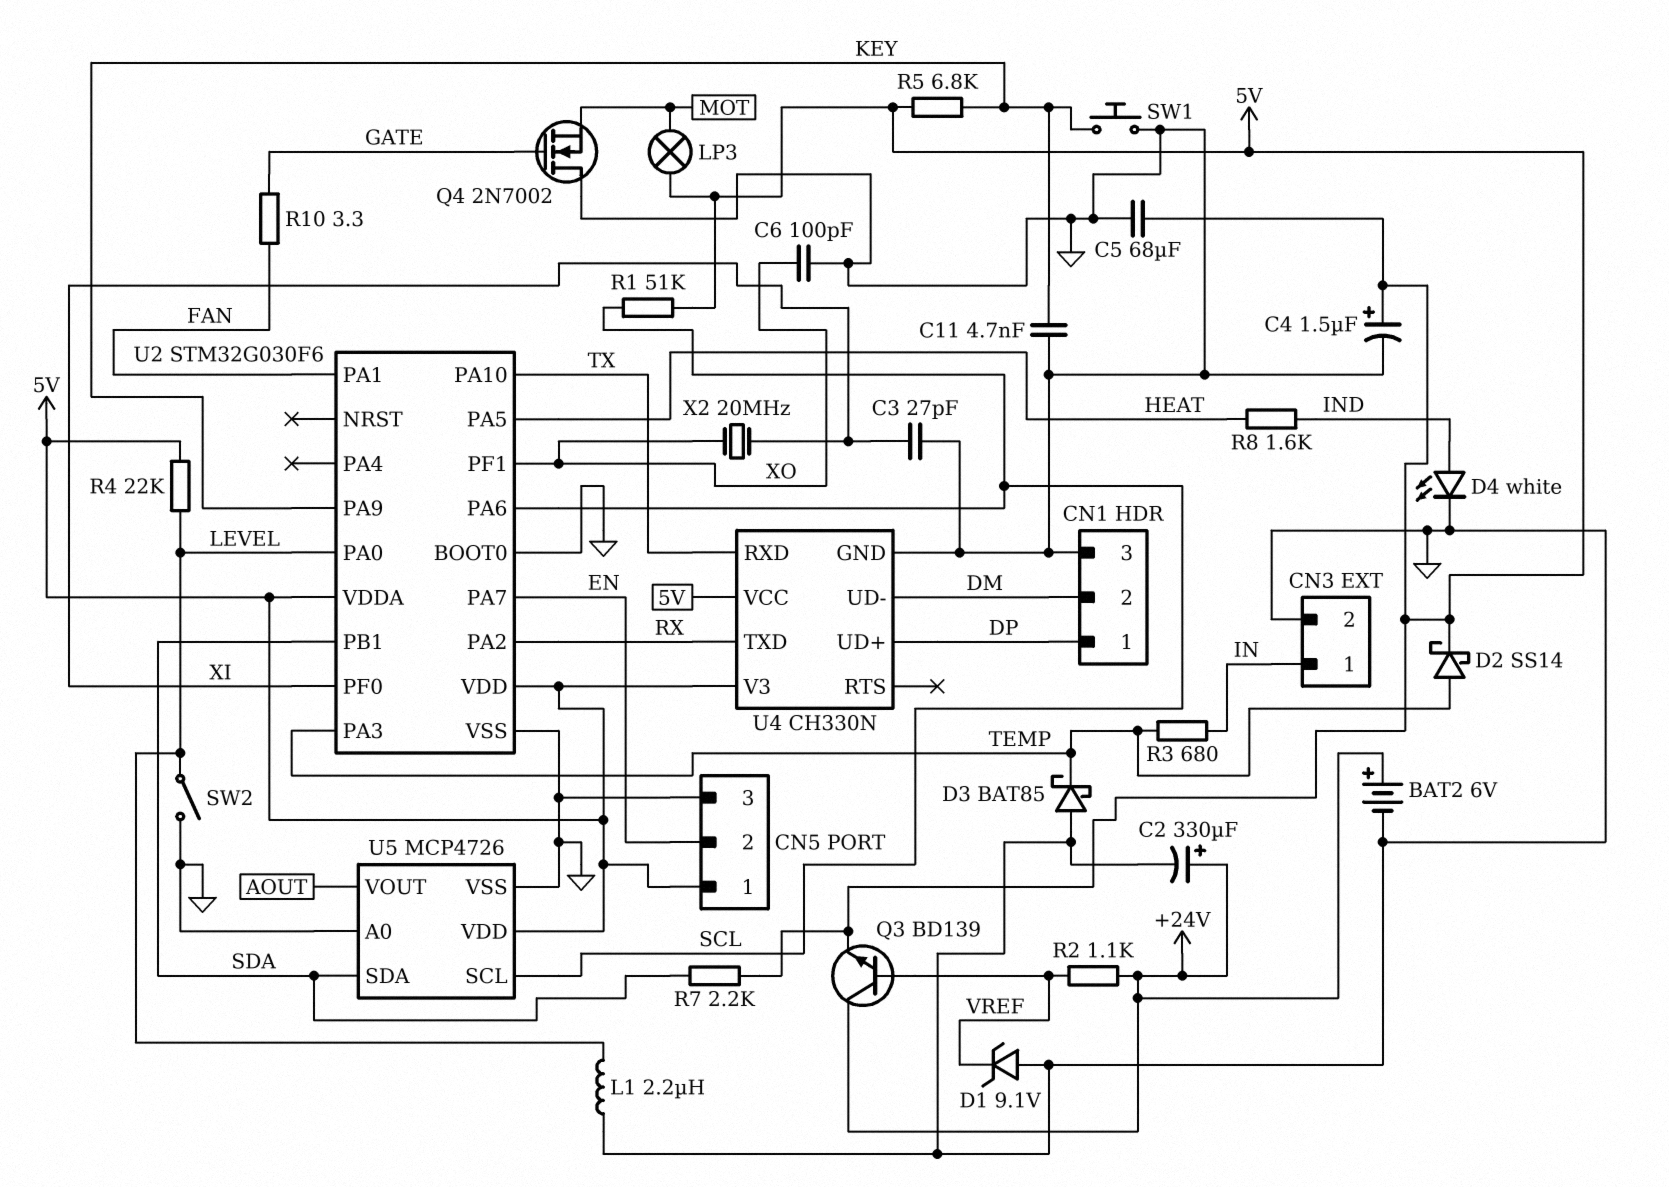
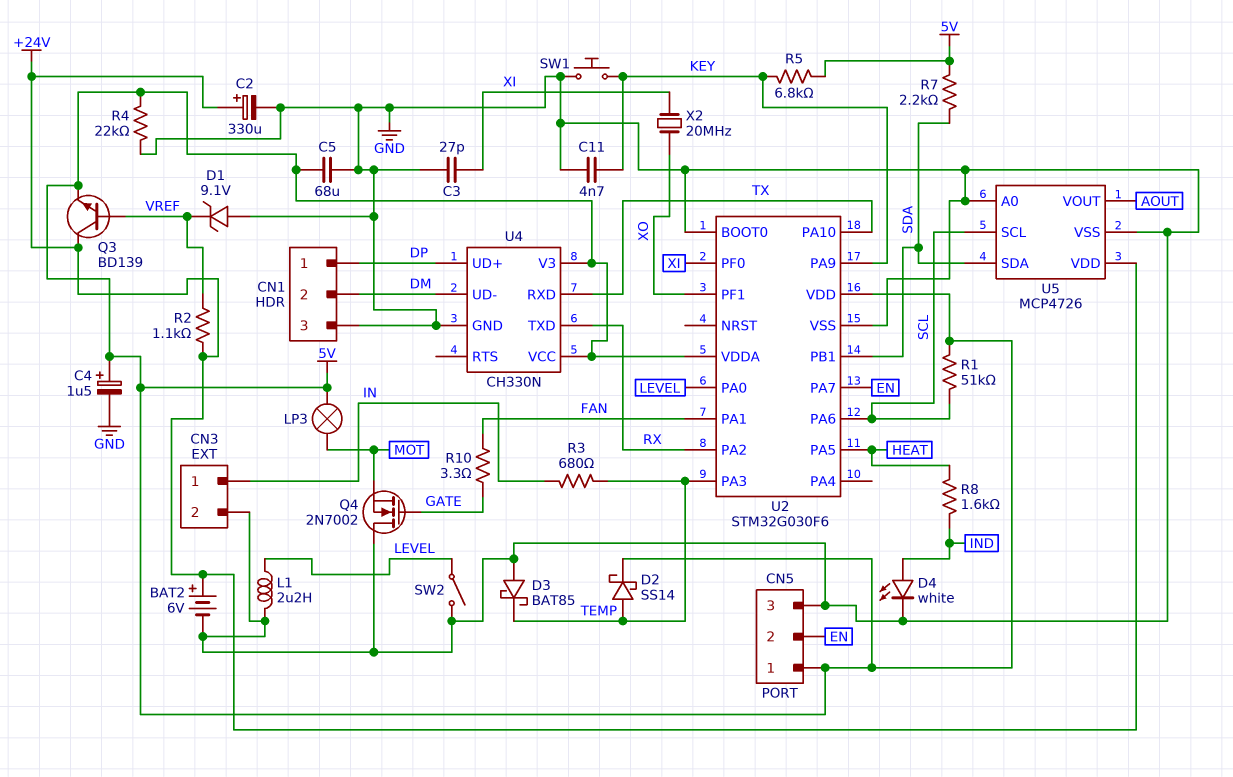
C6: 100pF (GND, XO) -> none
R4: 22k (5V, LEVEL) -> 22k (5V, GND)
U5 pin VDD: 5V -> +24V

